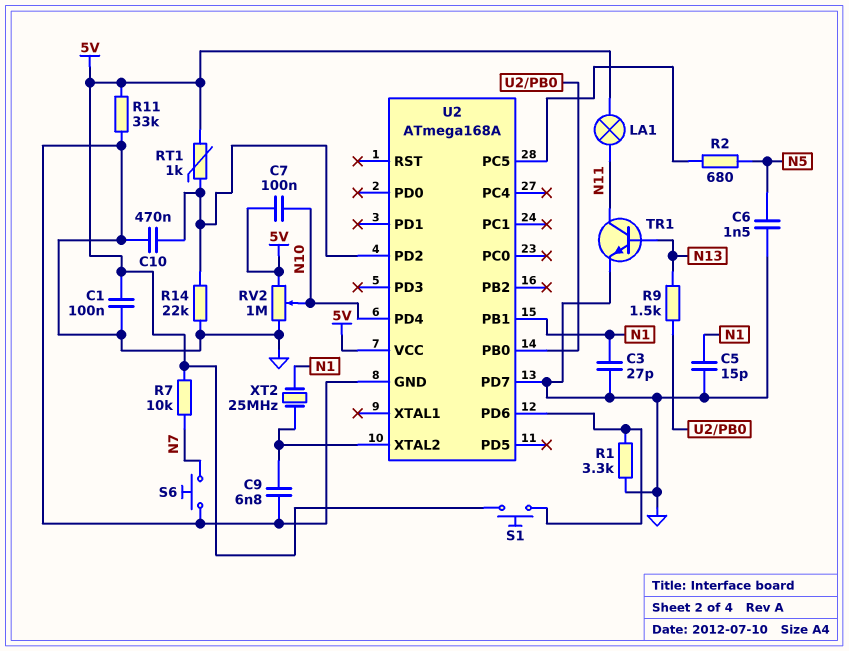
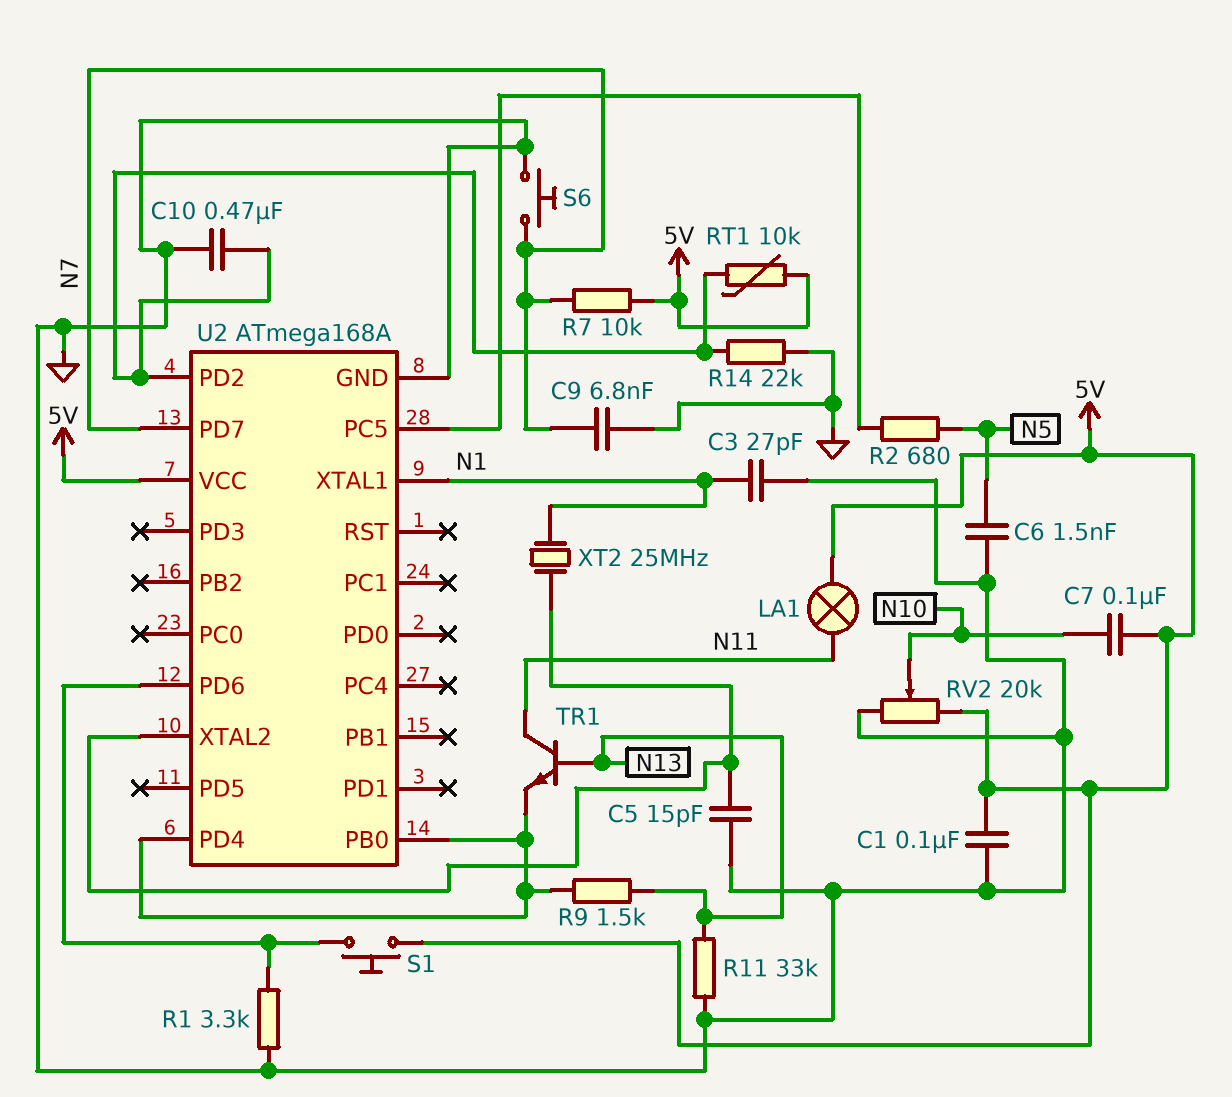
C5: 15pF (GND, N1) -> 15pF (GND, U2/XTAL2)
C9: 6.8nF (GND, U2/XTAL2) -> 6.8nF (GND, N7)
R11: 33k (5V, GND) -> 33k (GND, N13)
RT1: 1k (5V, U2/PD2) -> 10k (5V, U2/PD2)
RV2: 1M (5V, GND, wiper N10) -> 20k (5V, GND, wiper N10)
TR1: NPN (B N13, C N11, E GND) -> NPN (B N13, C N11, E U2/PB0)
U2 pin PB1: N1 -> none
U2 pin PD4: N10 -> U2/PB0
U2 pin PD7: GND -> N7
U2 pin XTAL1: none -> N1

